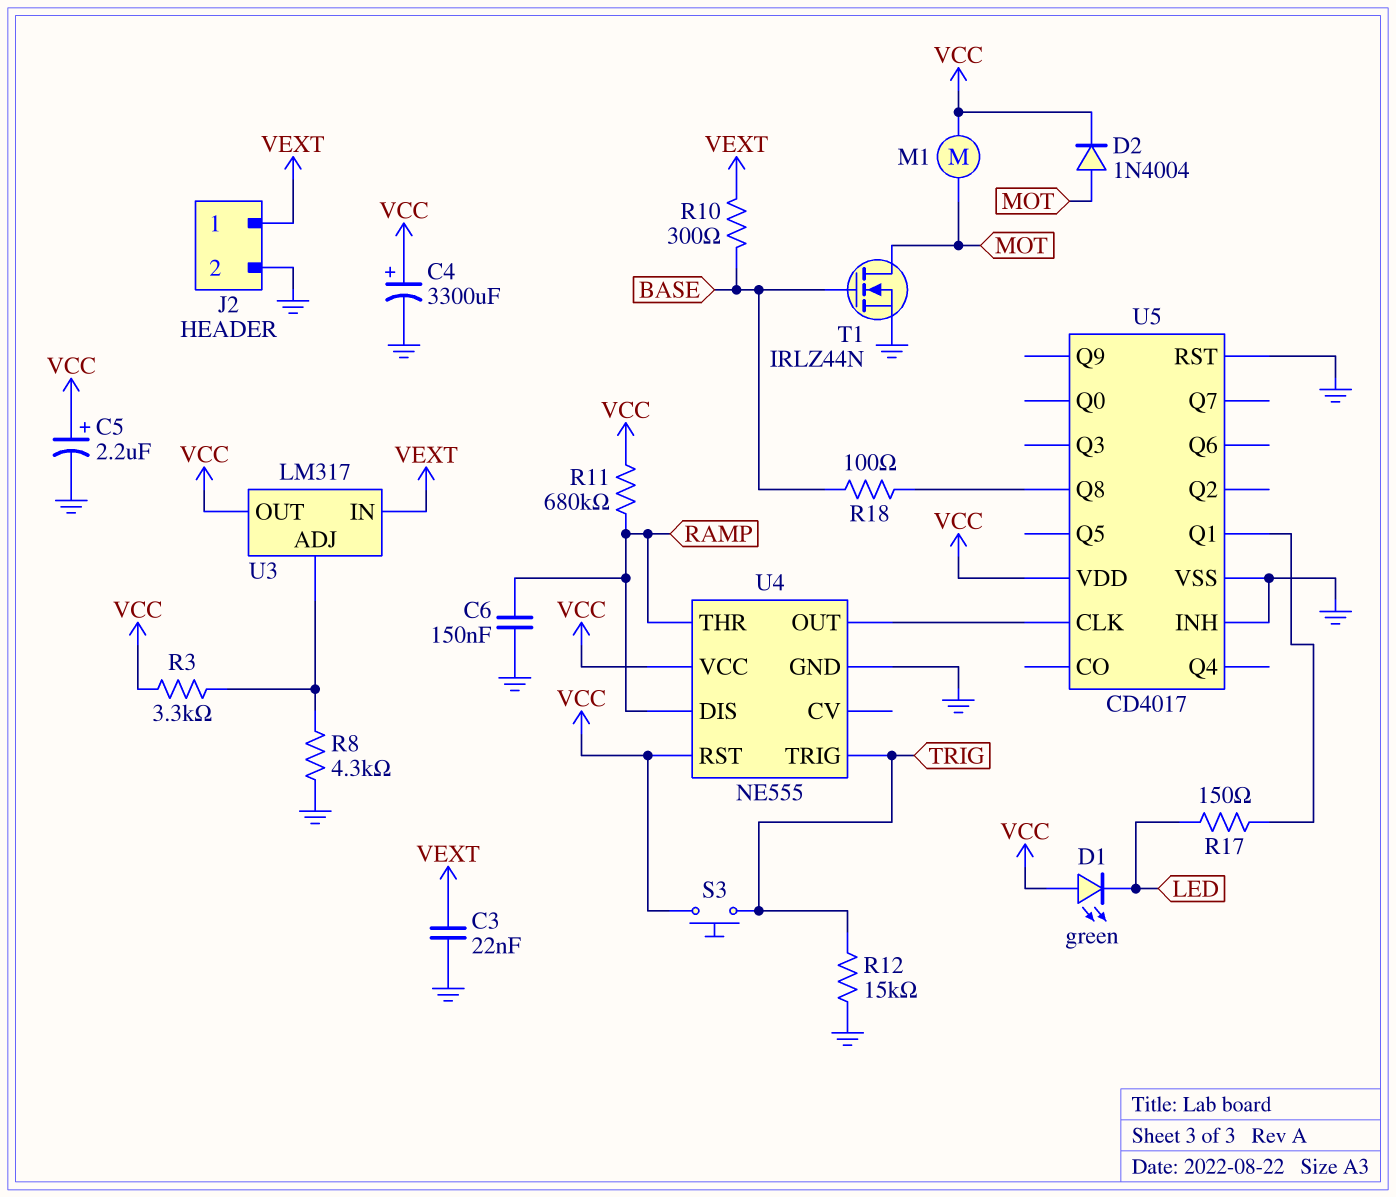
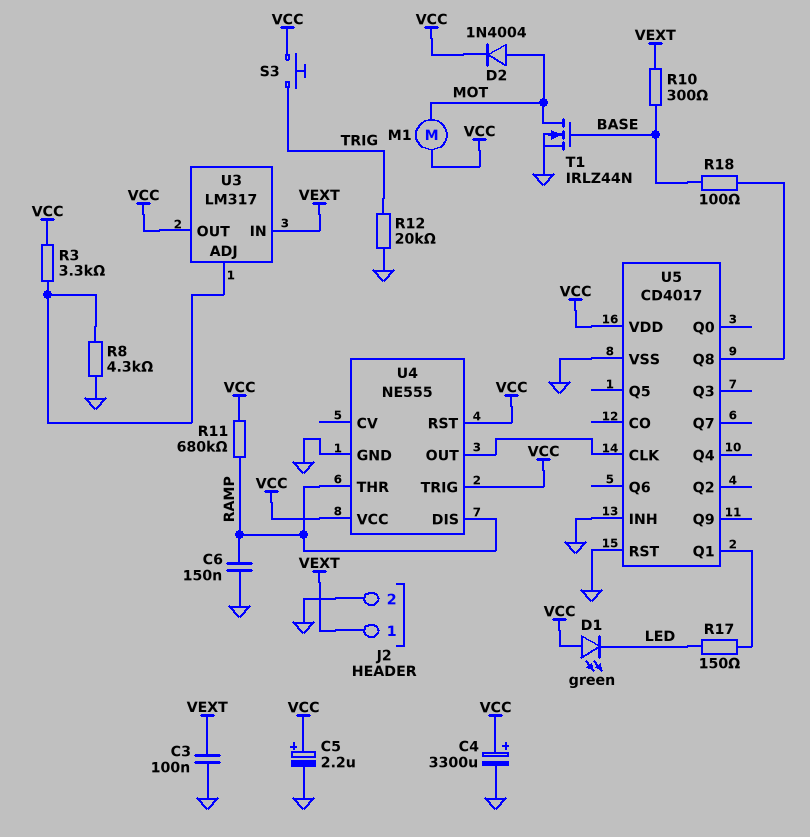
C3: 22nF (GND, VEXT) -> 100nF (GND, VEXT)
R12: 15k (GND, TRIG) -> 20k (GND, TRIG)
U4 pin TRIG: TRIG -> VCC

